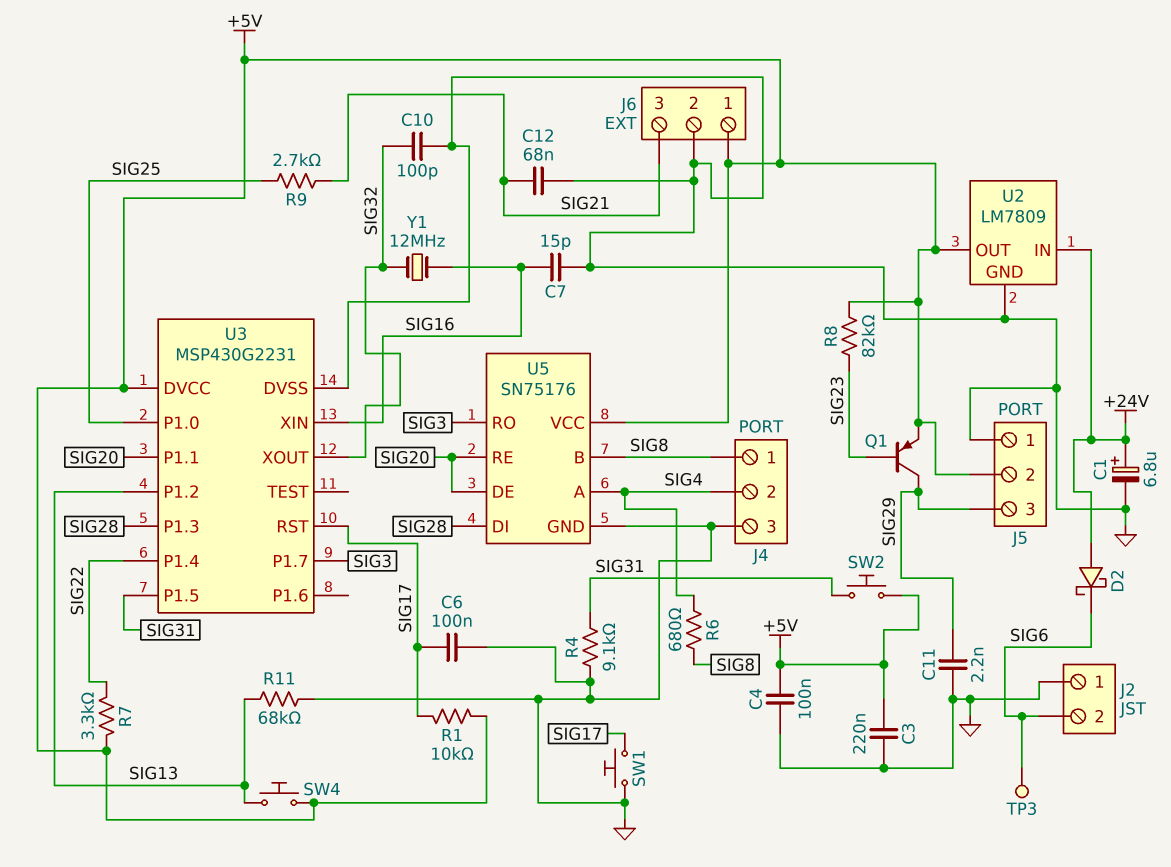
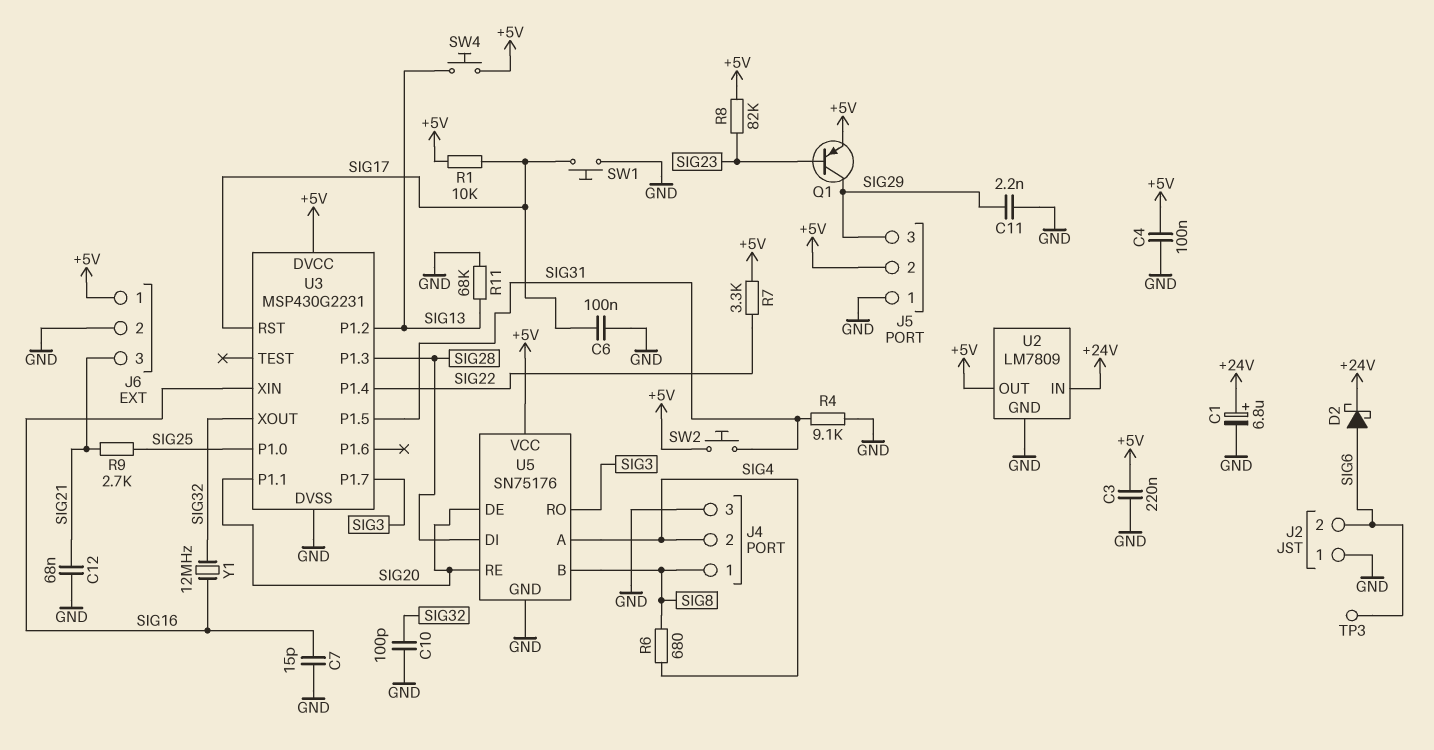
D2: schottky (A +24V, K SIG6) -> schottky (A SIG6, K +24V)

